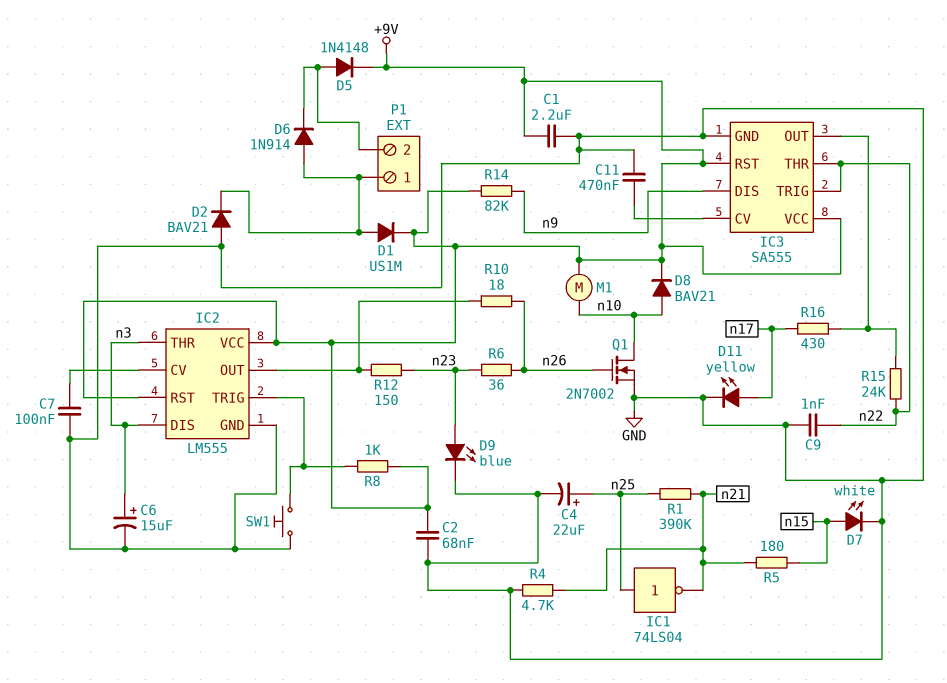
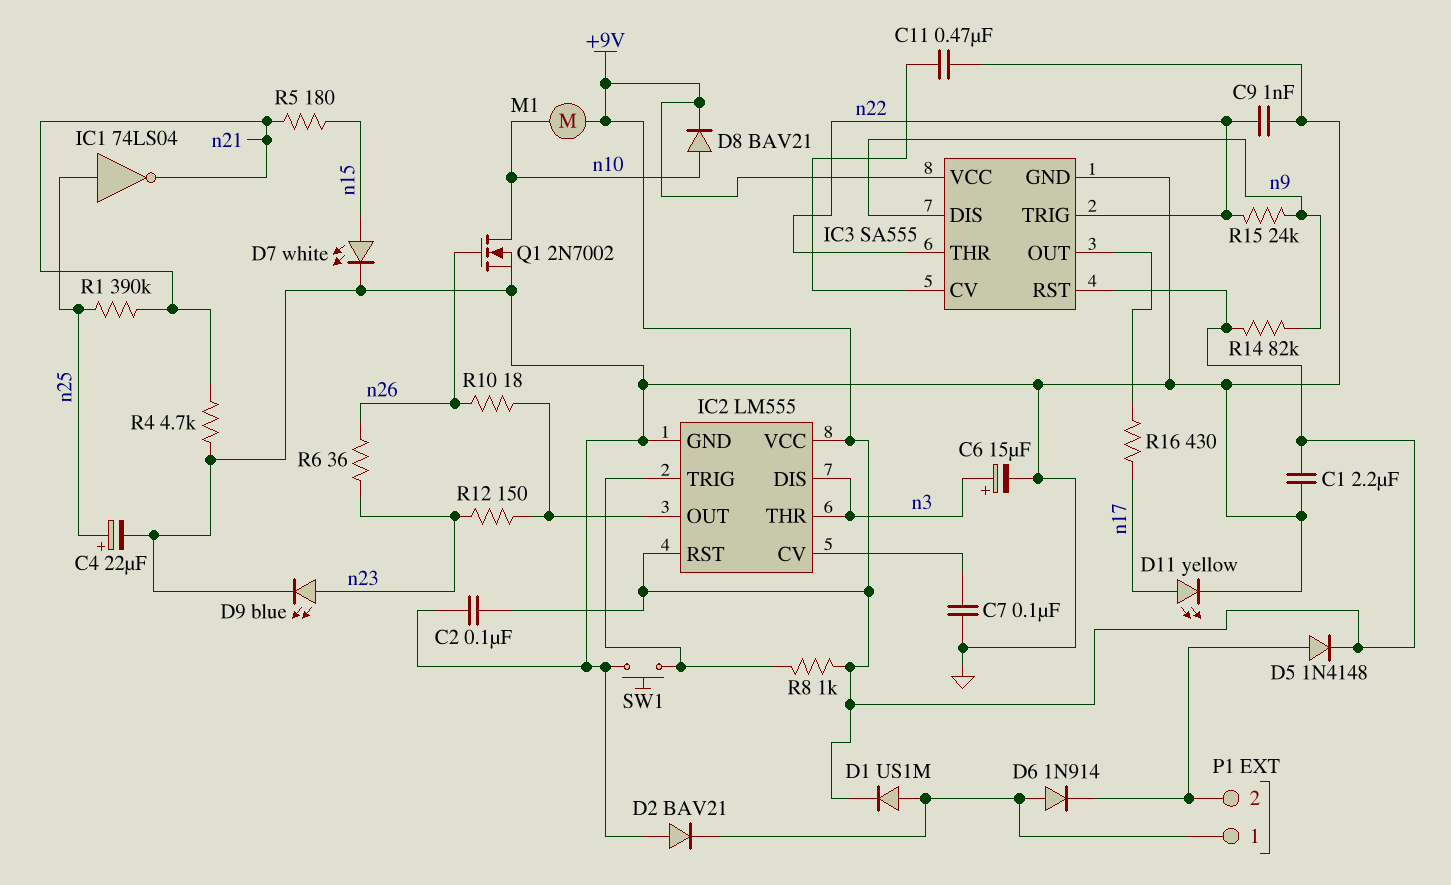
C2: 68nF (+9V, GND) -> 100nF (+9V, GND)
R15: 24k (IC3/OUT, n22) -> 24k (n9, n22)

